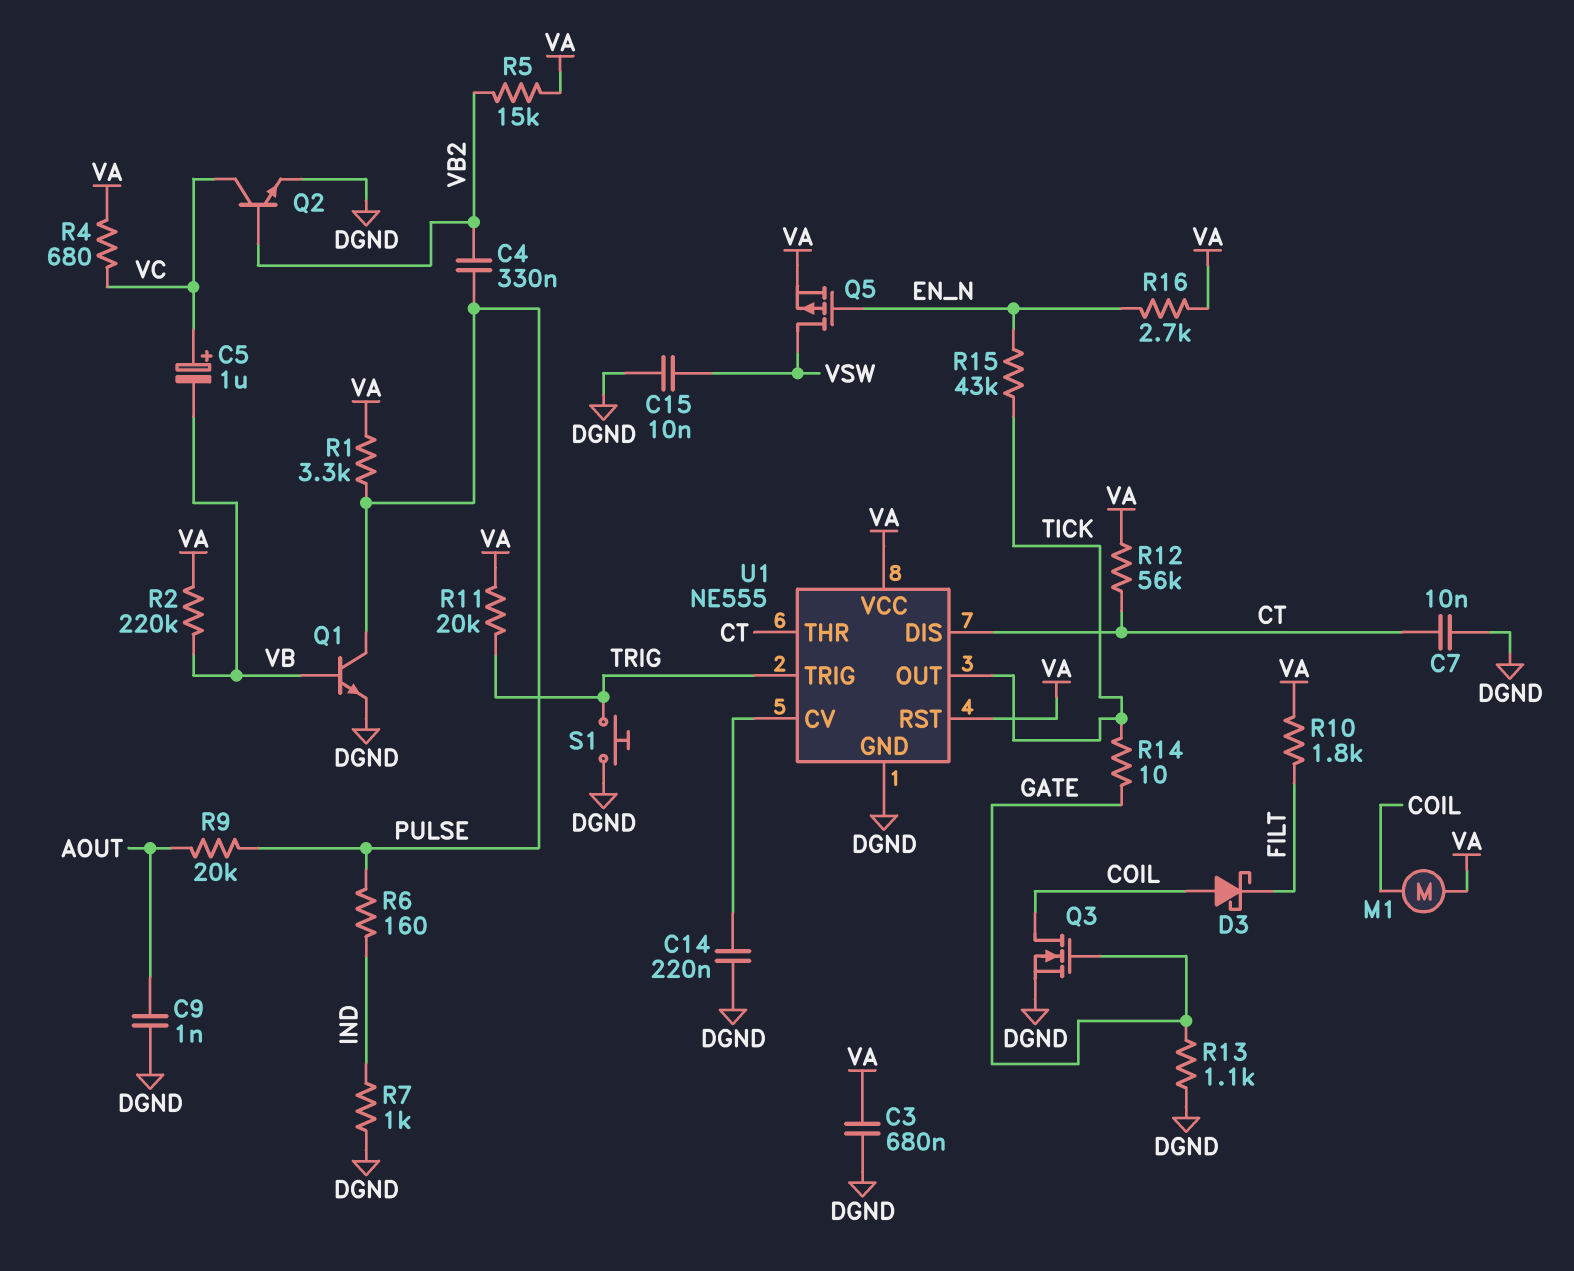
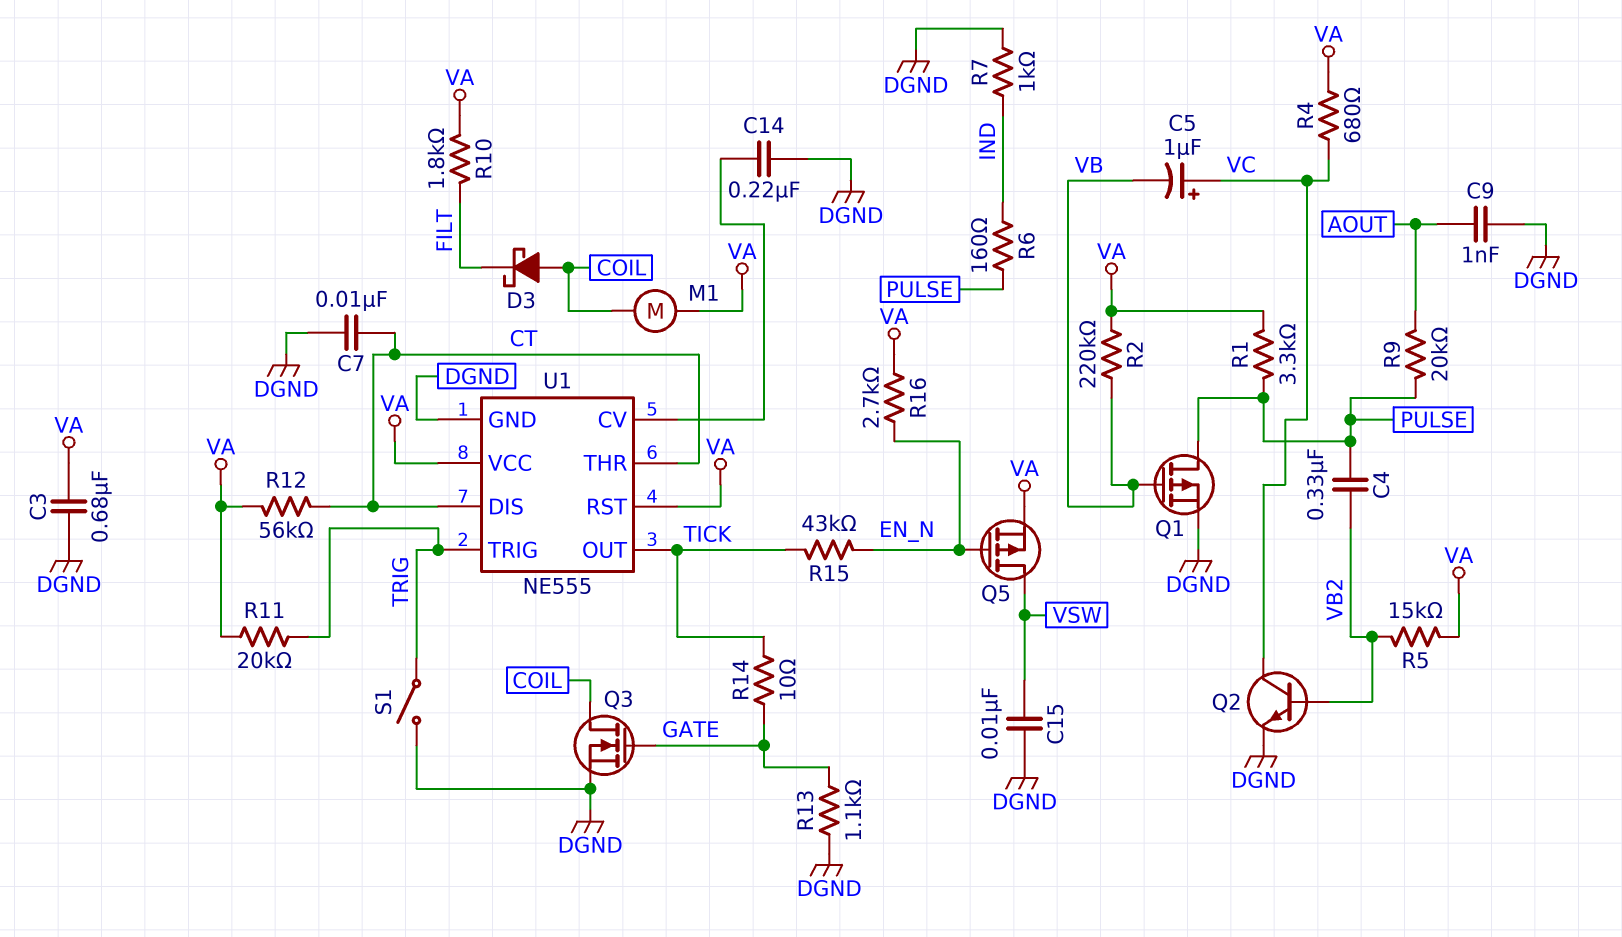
Q1: NPN (B VB, C PULSE, E DGND) -> PMOS (G VB, D PULSE, S DGND)
S1: button (DGND, TRIG) -> switch (DGND, TRIG)

